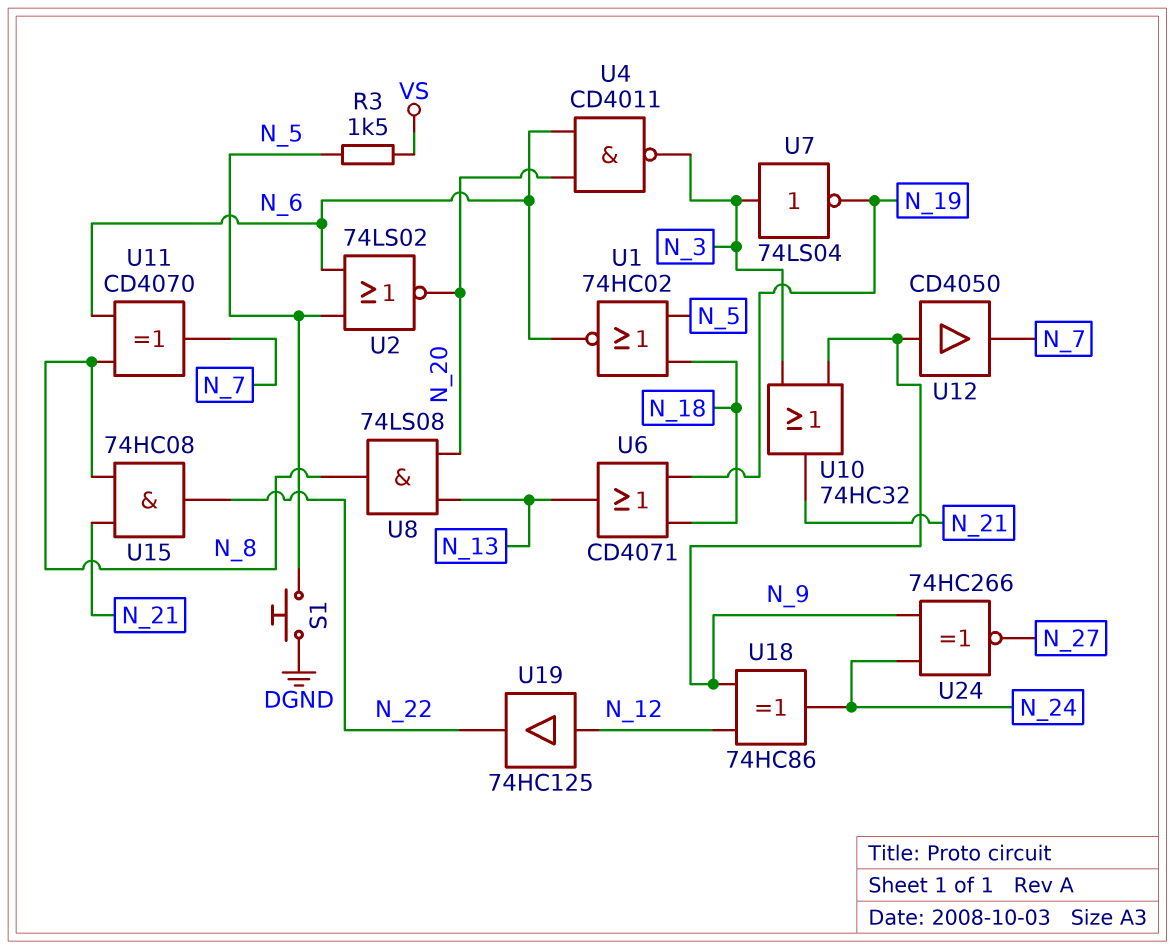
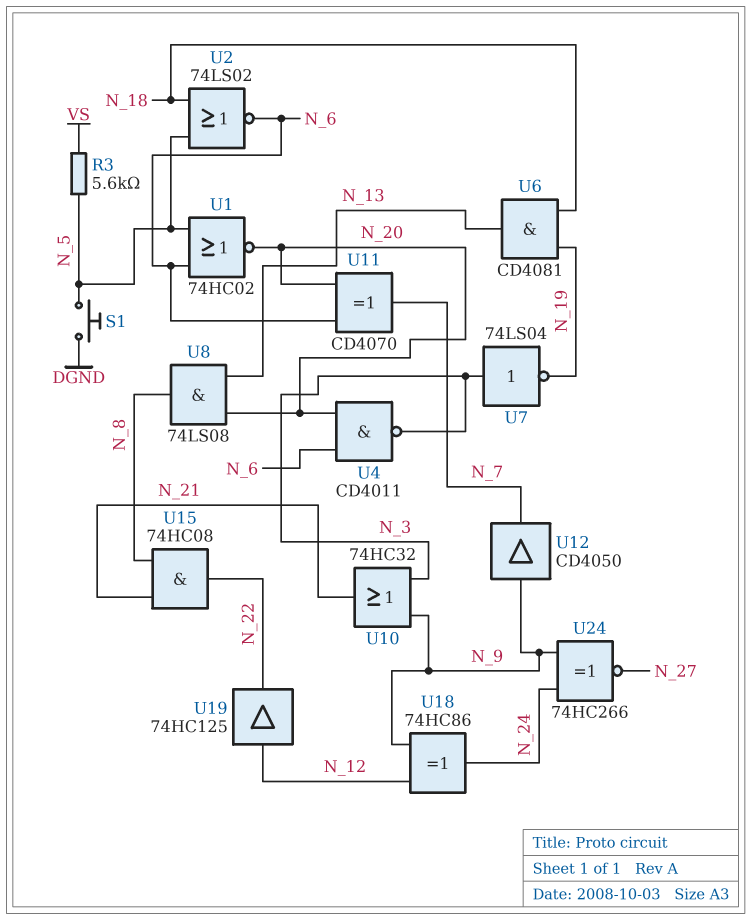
R3: 1.5k (N_5, VS) -> 5.6k (N_5, VS)
U1: NOR 74HC02 (in N_5, in N_18, out N_6) -> NOR 74HC02 (in N_5, in N_6, out N_20)
U2: NOR 74LS02 (in N_5, in N_6, out N_20) -> NOR 74LS02 (in N_5, in N_18, out N_6)
U6: OR CD4071 (in N_18, in N_19, out N_13) -> AND CD4081 (in N_18, in N_19, out N_13)
U11: XOR CD4070 (in N_6, in N_8, out N_7) -> XOR CD4070 (in N_6, in N_20, out N_7)

